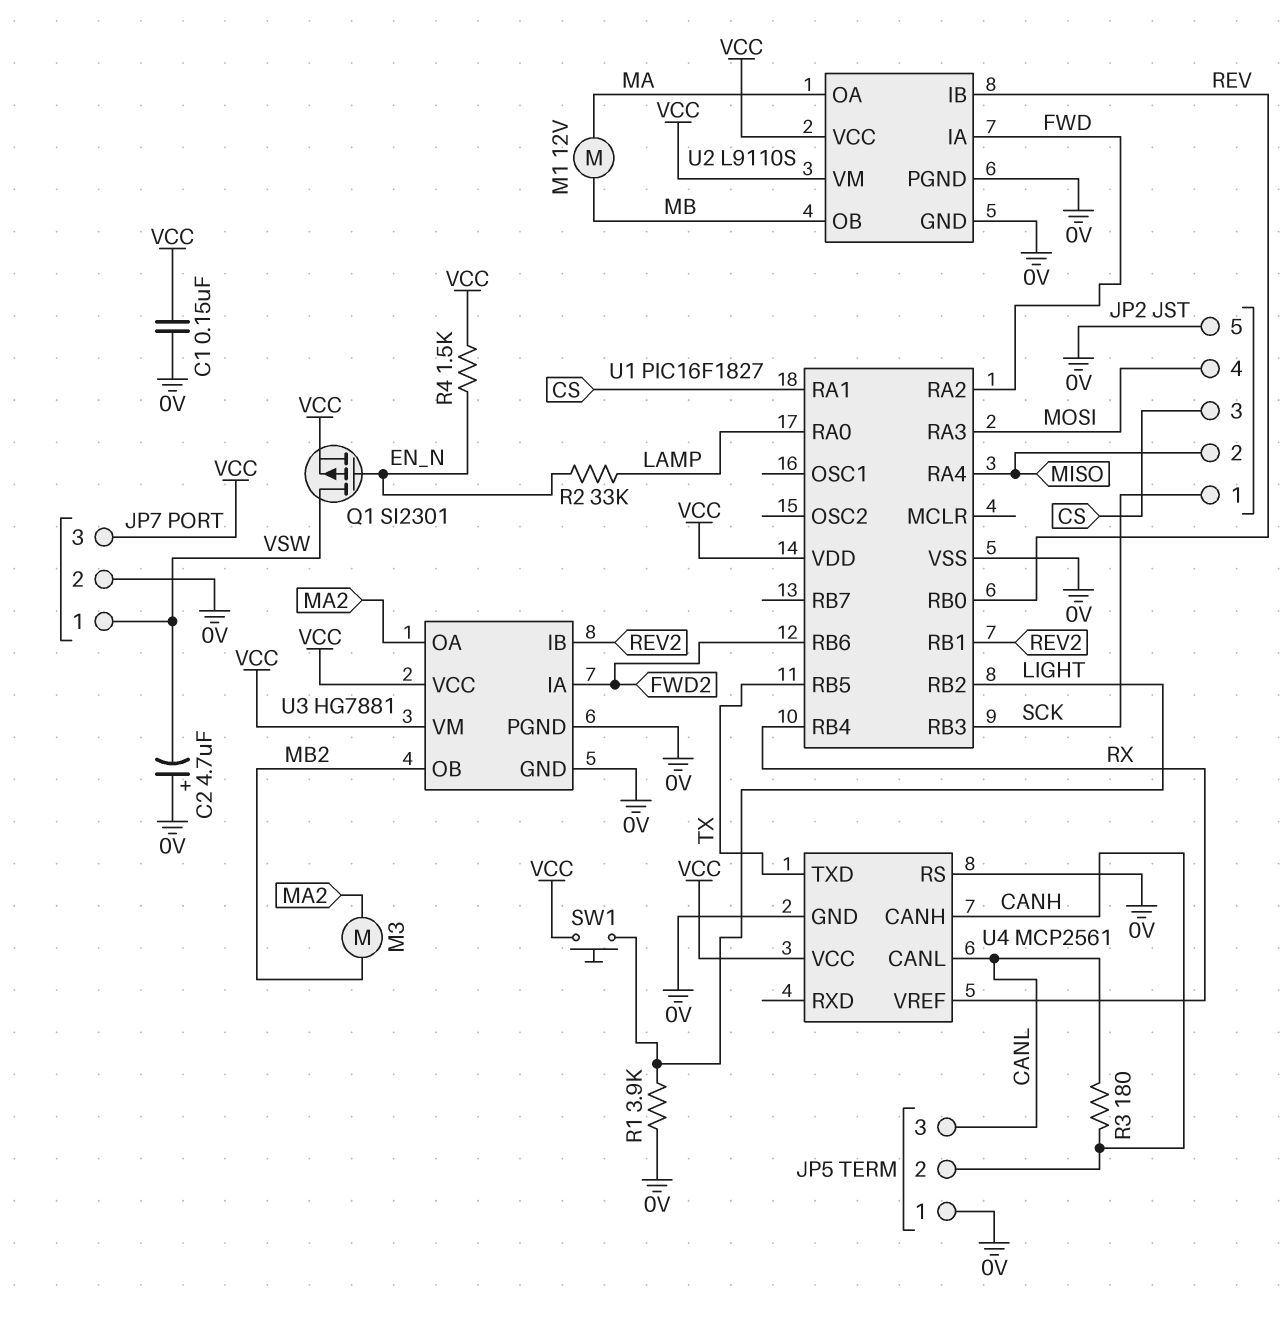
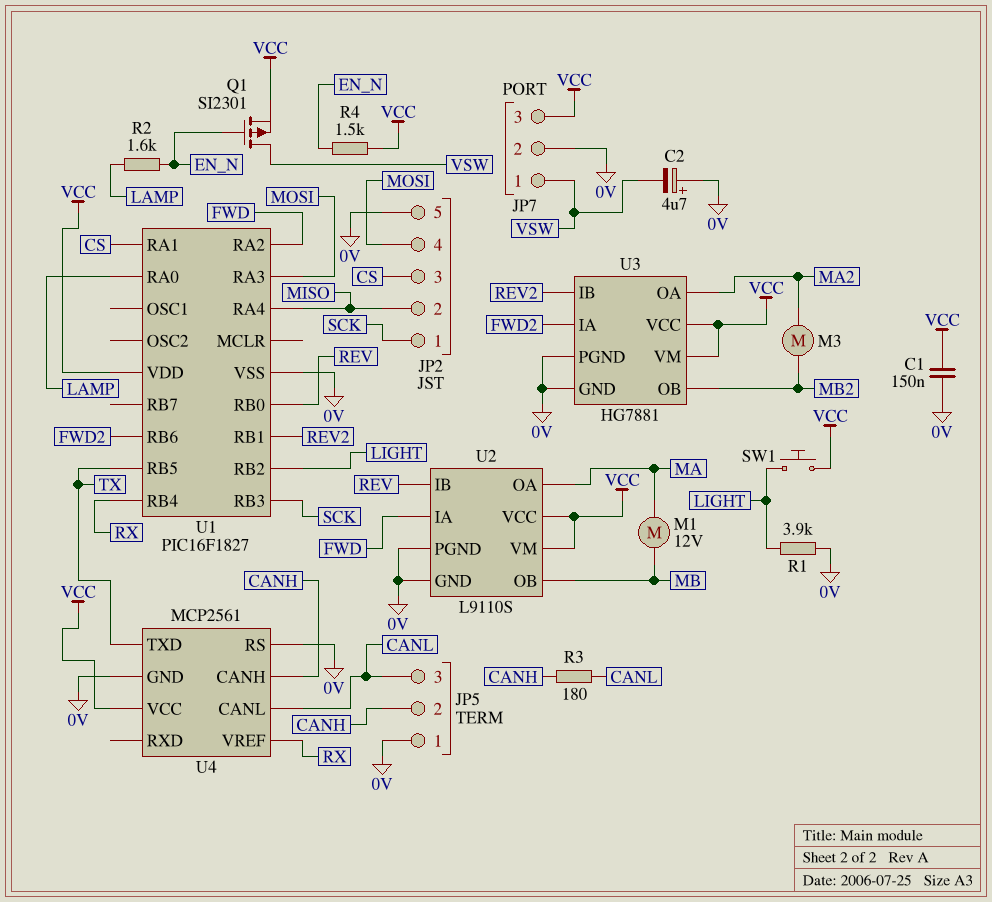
R2: 33k (EN_N, LAMP) -> 1.6k (EN_N, LAMP)

